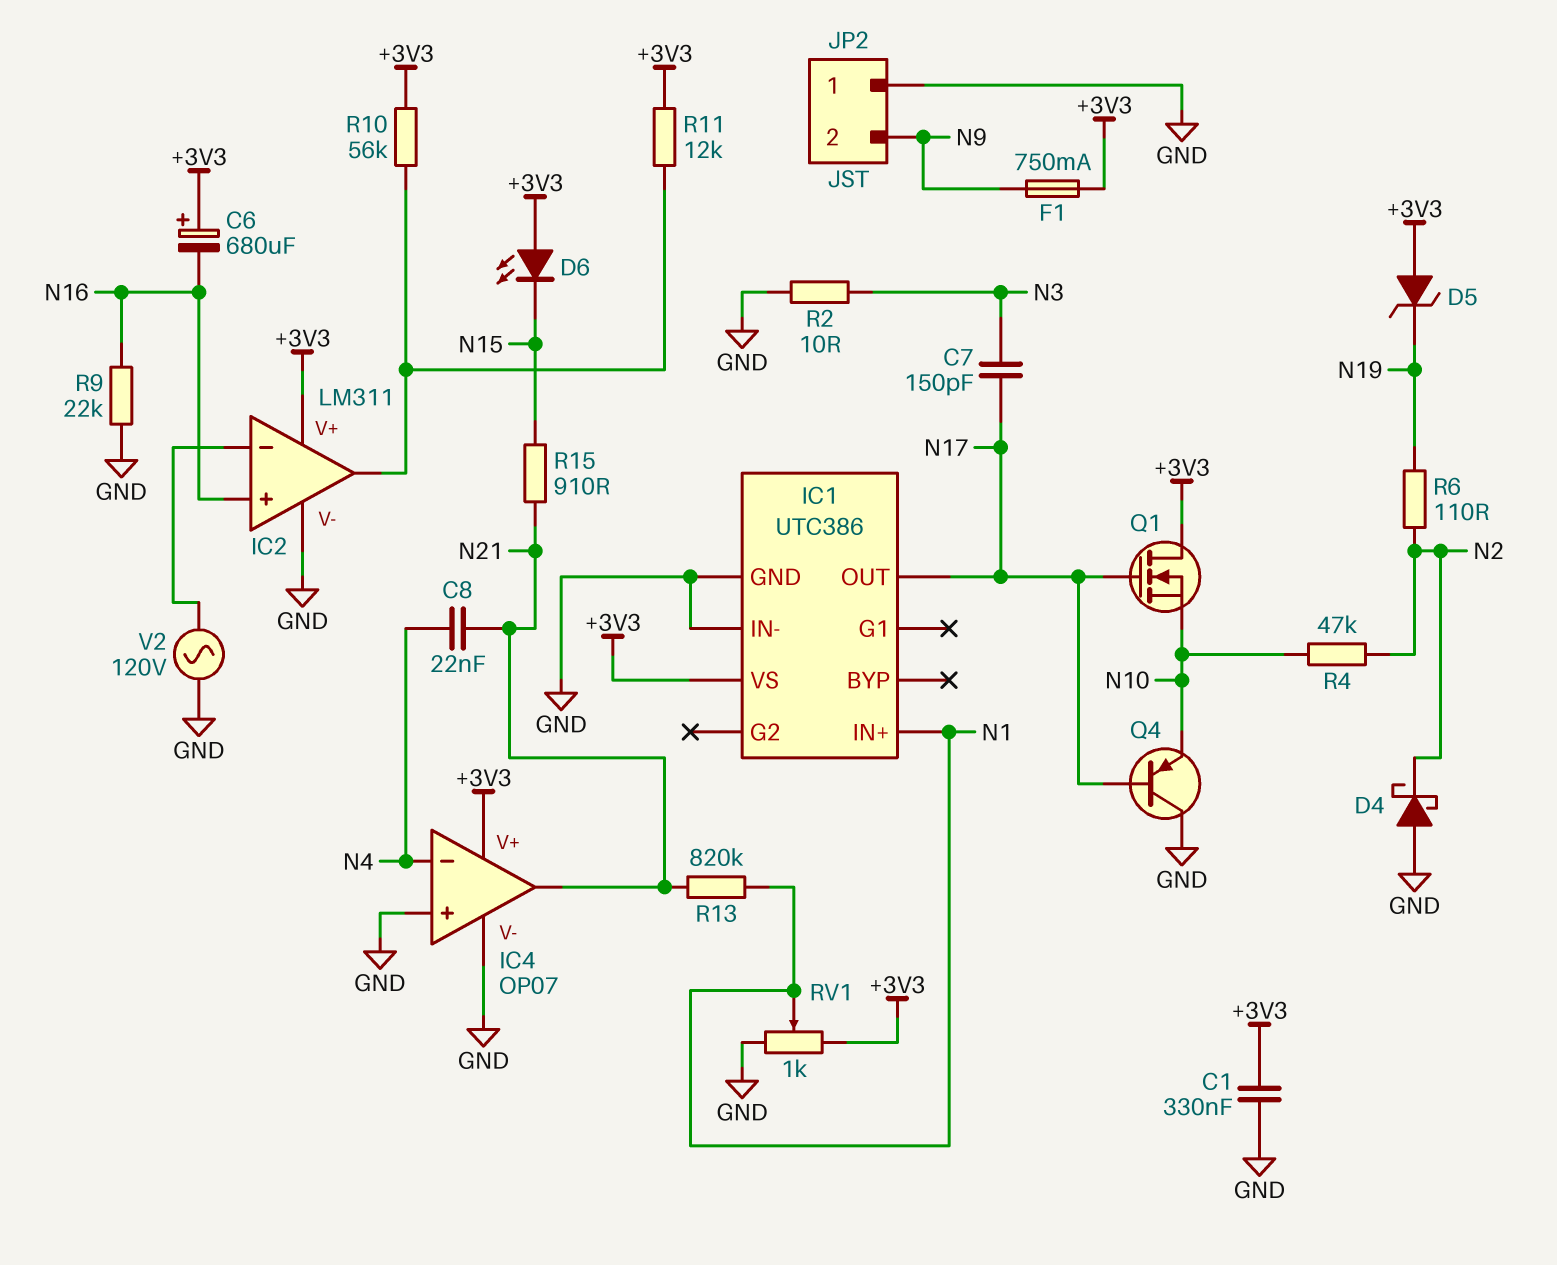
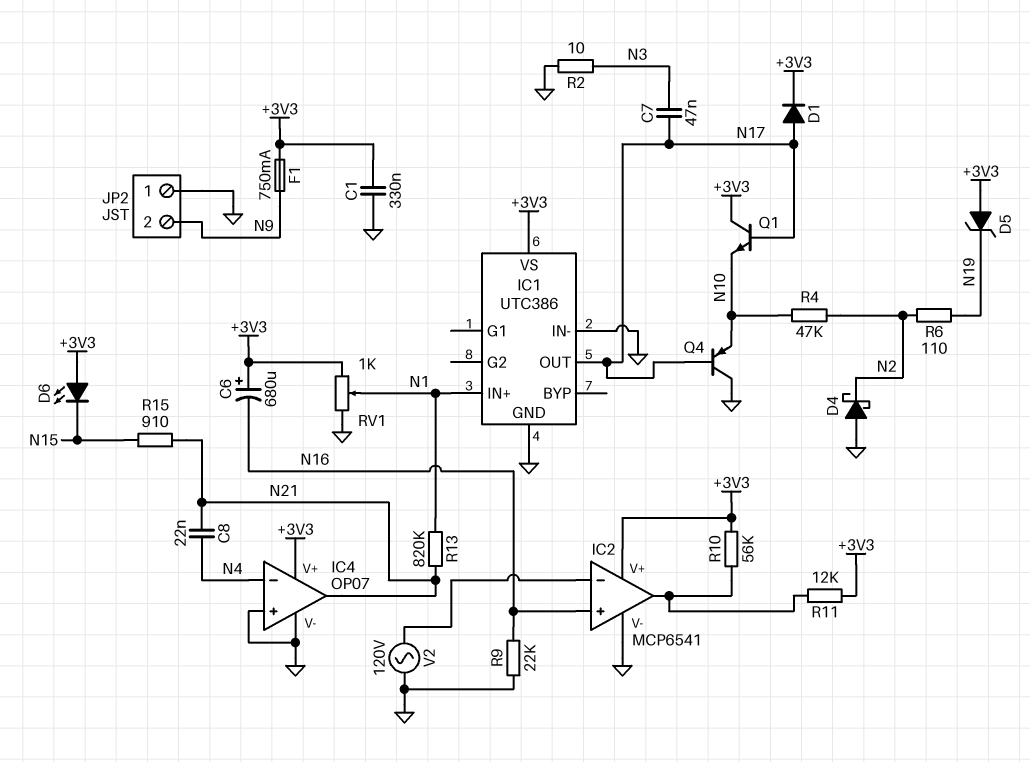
C7: 150pF (N3, N17) -> 47nF (N3, N17)
D1: none -> diode (A N17, K +3V3)
IC2: LM311 -> MCP6541
Q1: NMOS (G N17, D +3V3, S N10) -> NPN (B N17, C +3V3, E N10)

